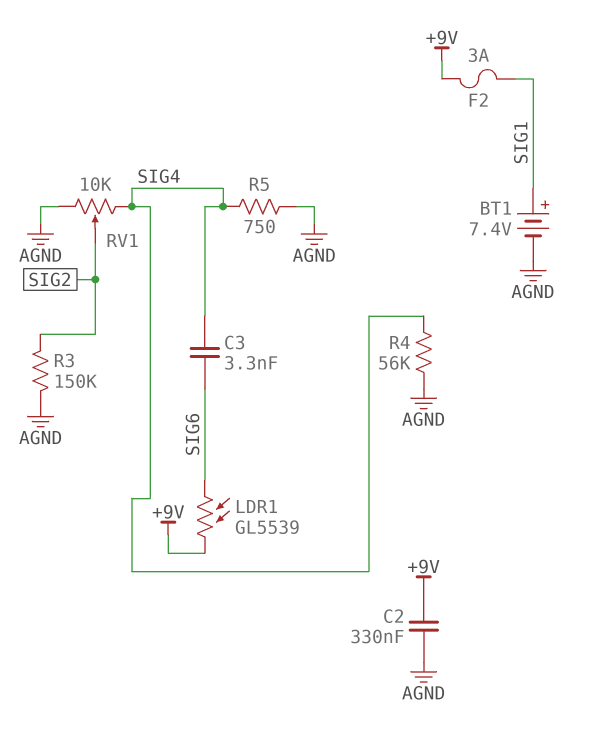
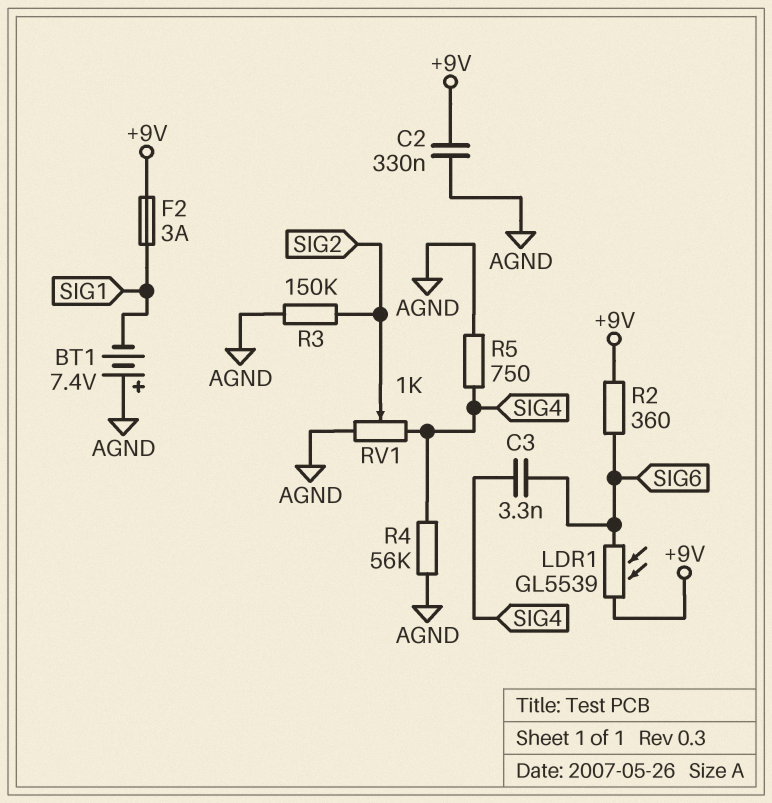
BT1: 7.4V (plus SIG1, minus AGND) -> 7.4V (plus AGND, minus SIG1)
R2: none -> 360 (+9V, SIG6)
RV1: 10k (AGND, SIG4, wiper SIG2) -> 1k (AGND, SIG4, wiper SIG2)

